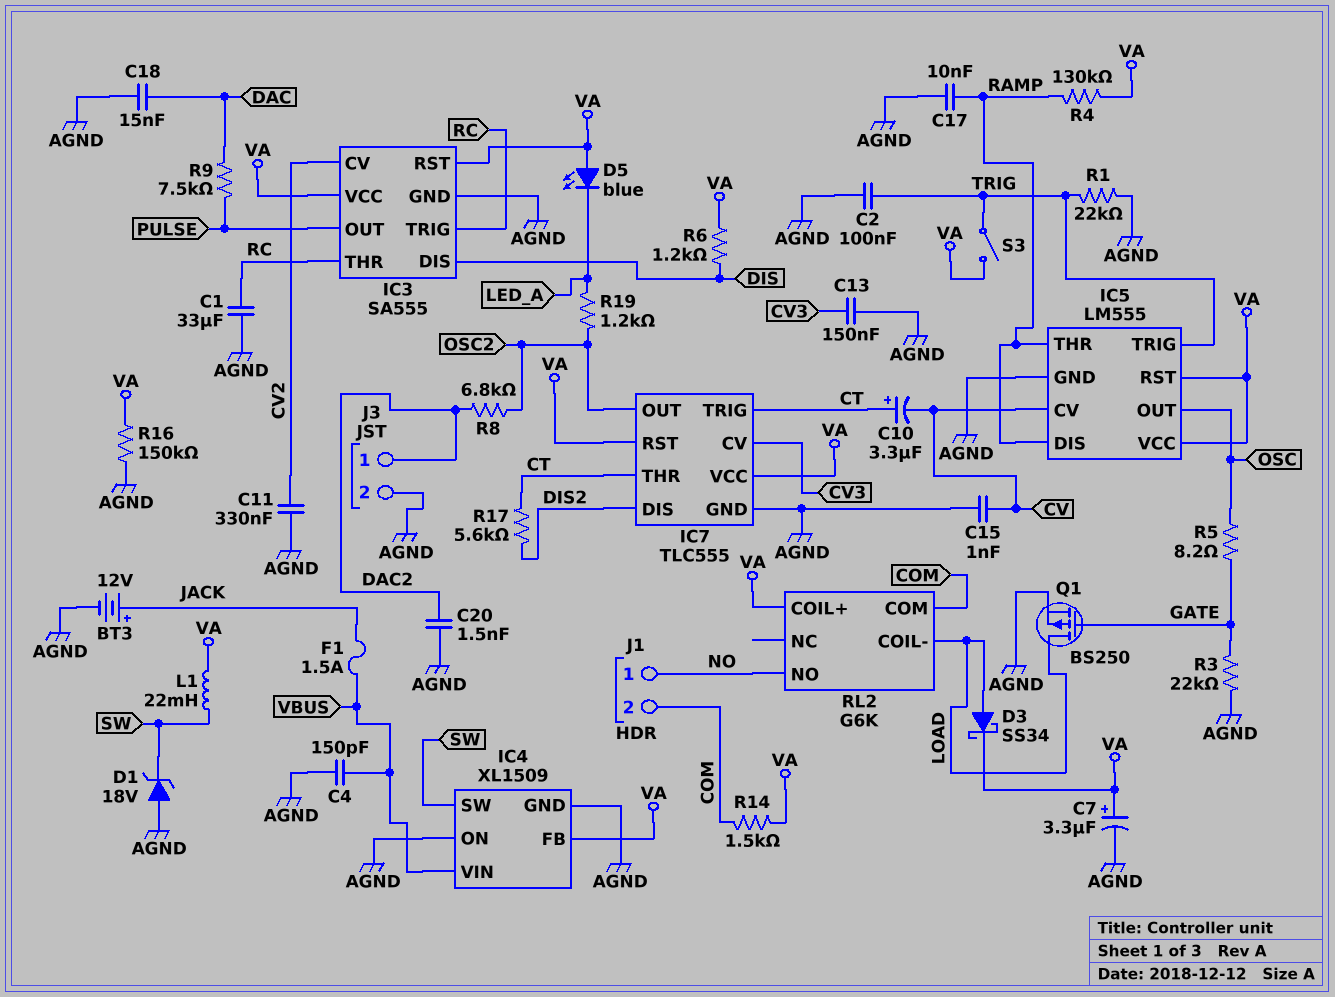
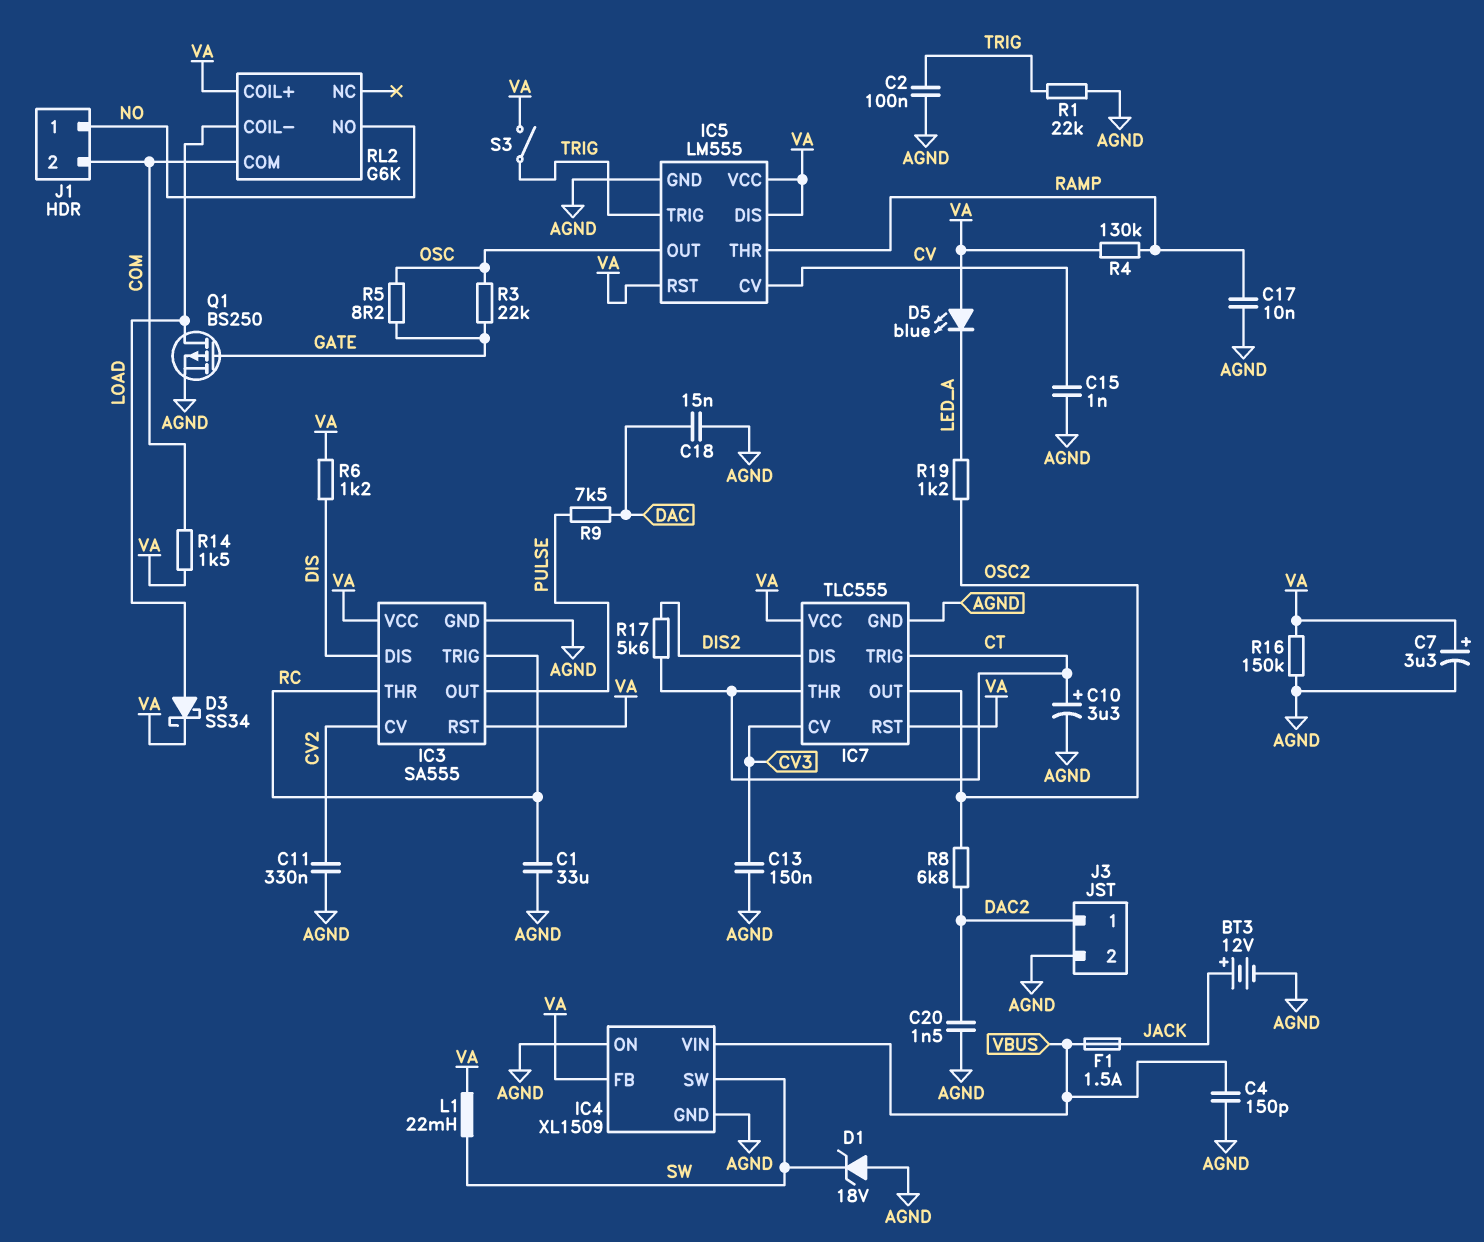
C10: 3.3uF (plus CT, minus CV) -> 3.3uF (plus CT, minus AGND)
IC5 pin DIS: RAMP -> VA
R3: 22k (AGND, GATE) -> 22k (GATE, OSC)

